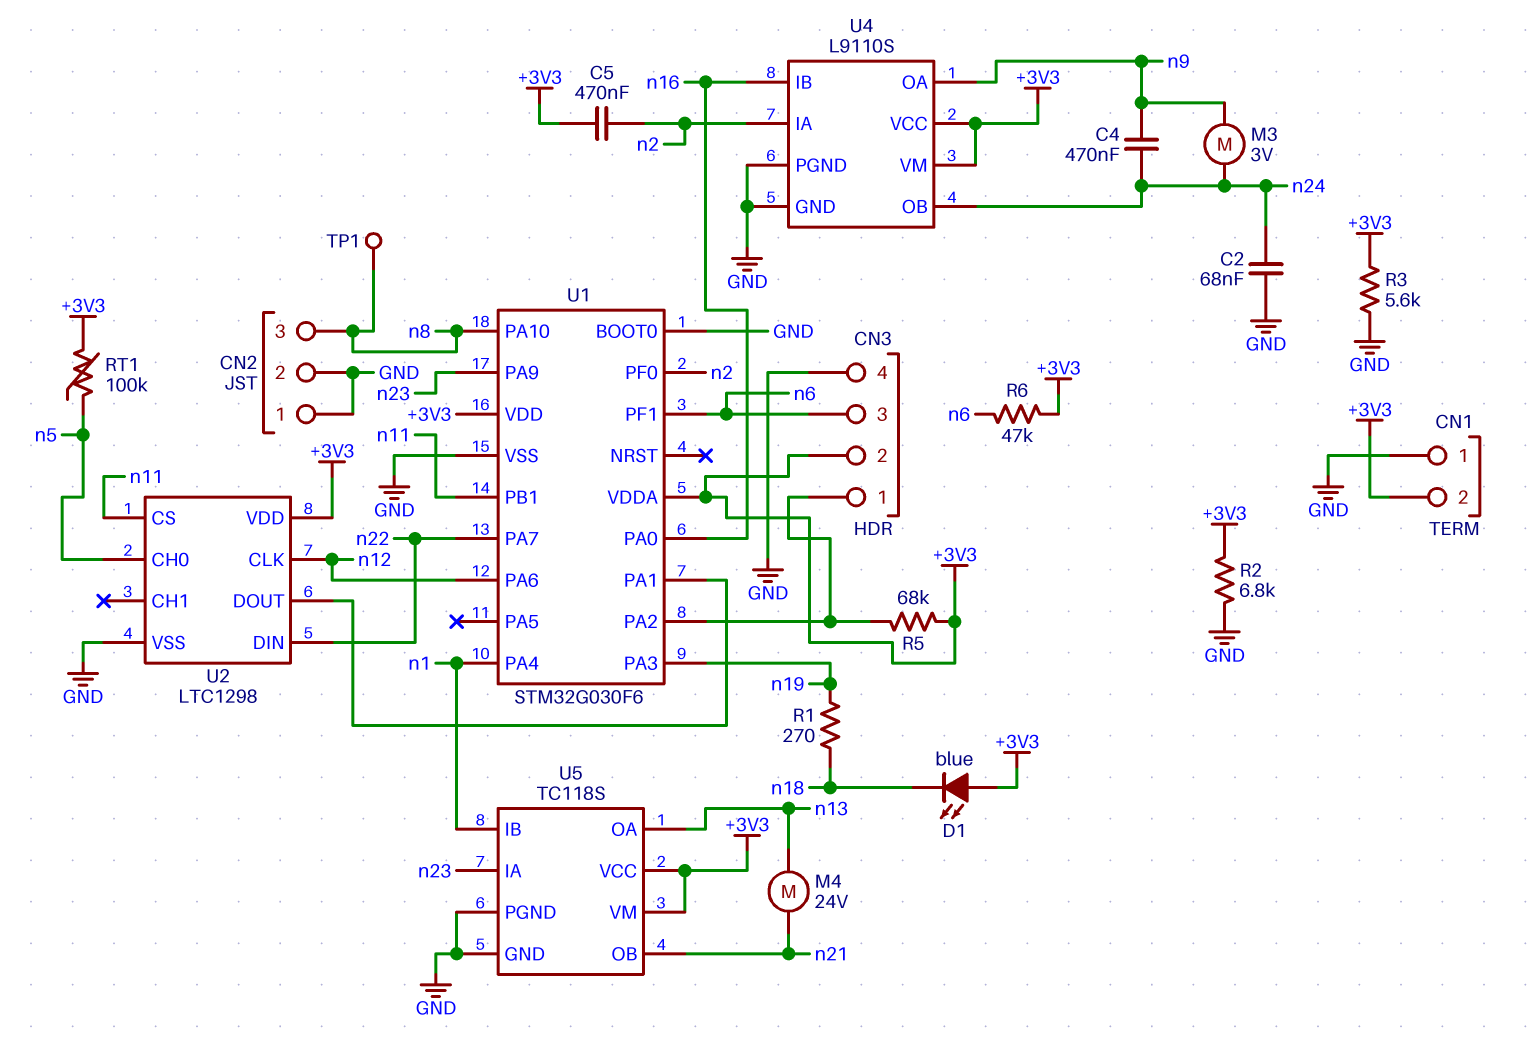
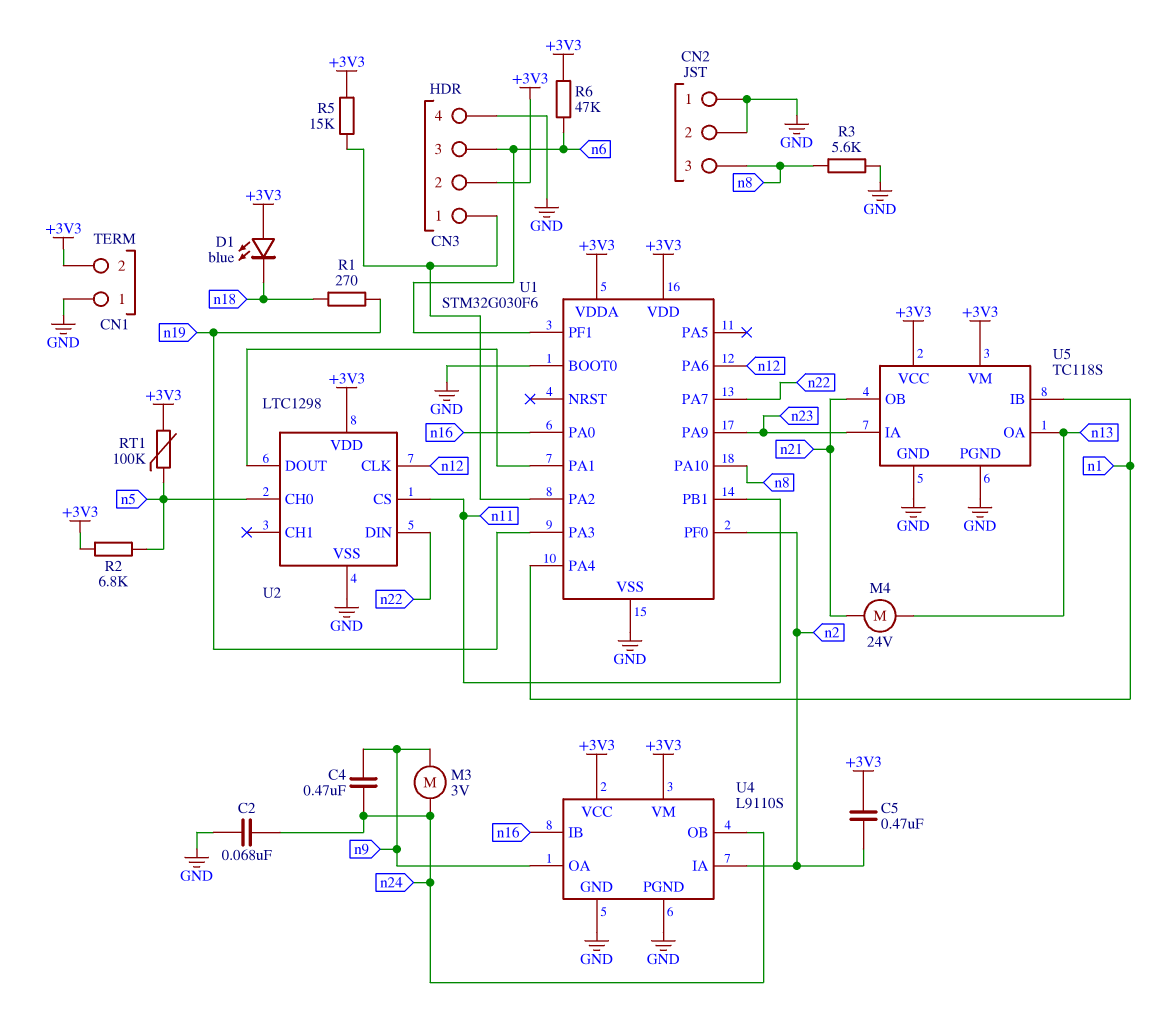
R2: 6.8k (+3V3, GND) -> 6.8k (+3V3, n5)
R3: 5.6k (+3V3, GND) -> 5.6k (GND, n8)
R5: 68k (+3V3, CN3/1) -> 15k (+3V3, CN3/1)
TP1: test point (n8) -> none

